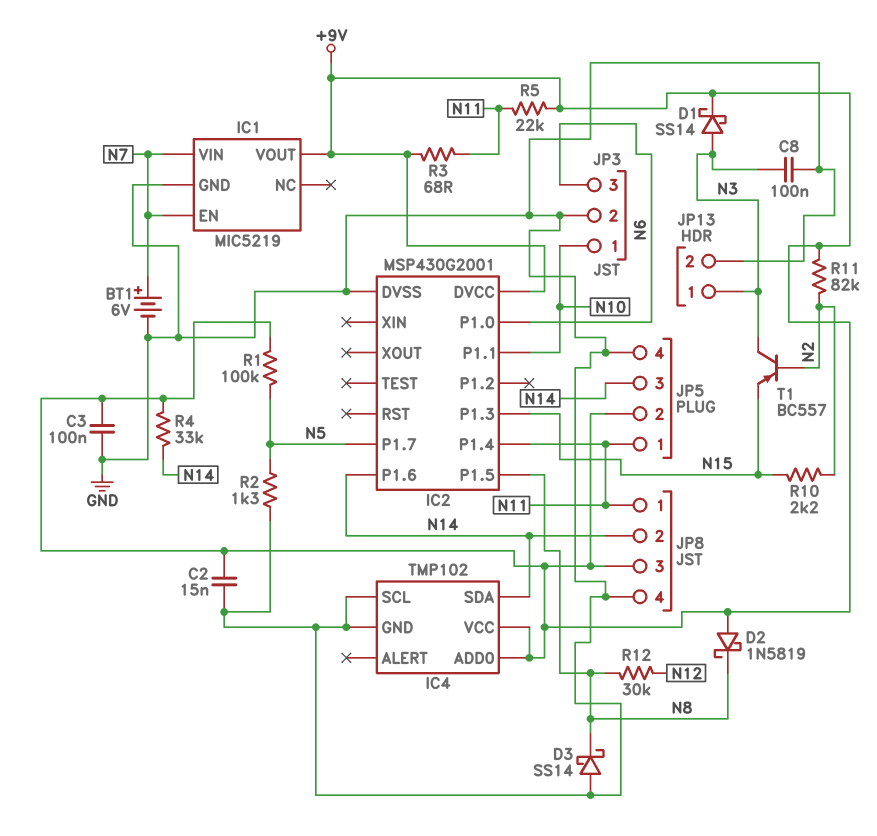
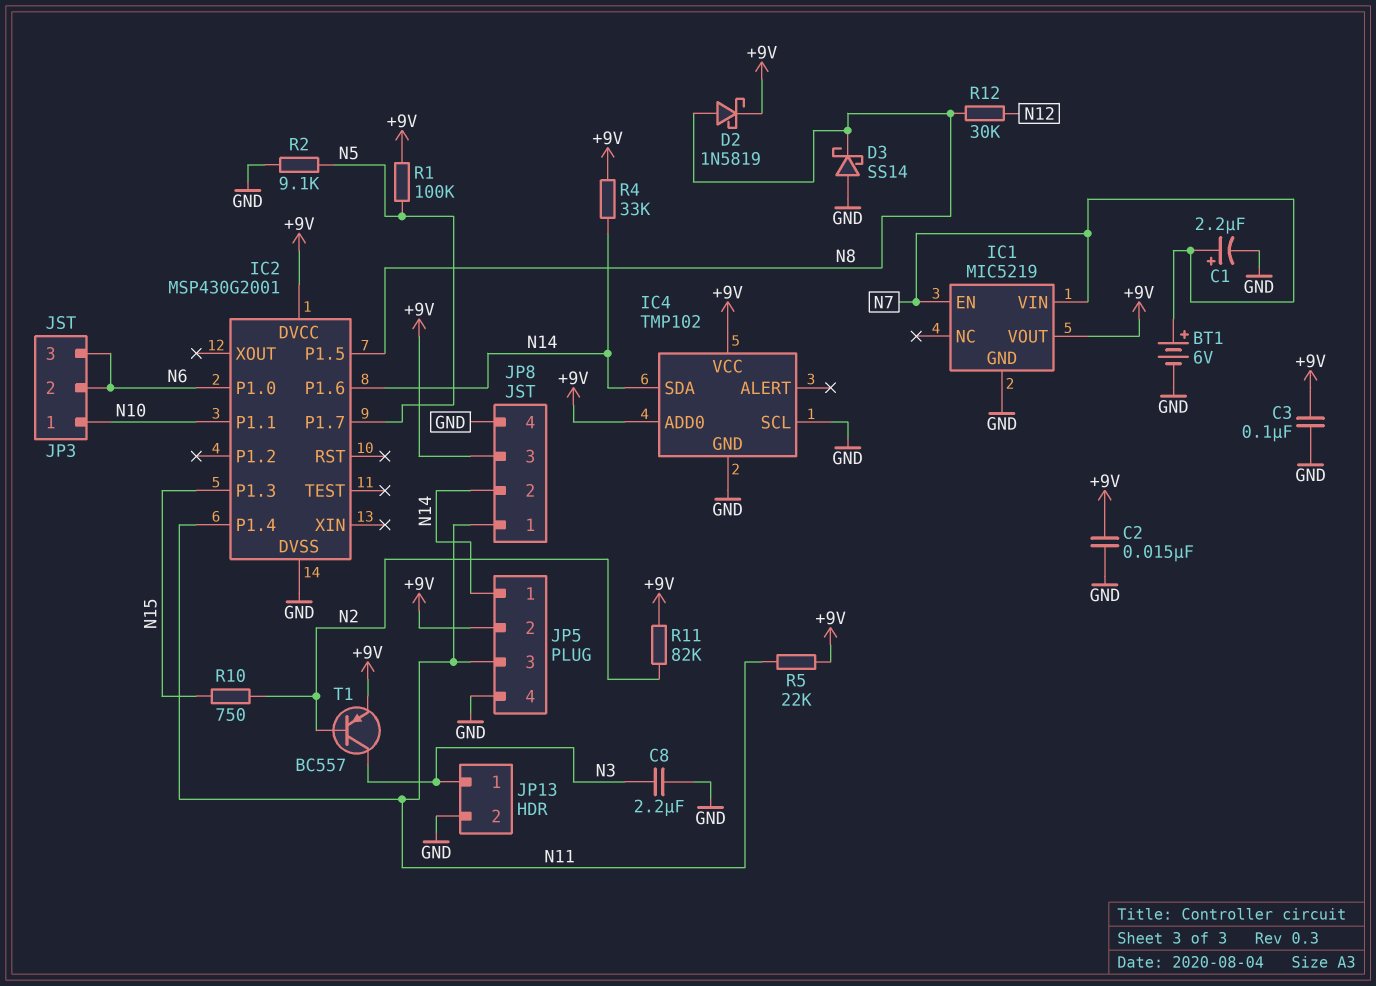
C1: none -> 2.2uF (plus N7, minus GND)
C8: 100nF (GND, N3) -> 2.2uF (GND, N3)
D1: schottky SS14 (A N3, K +9V) -> none
D2: schottky 1N5819 (A +9V, K N8) -> schottky 1N5819 (A N8, K +9V)
JP3 pin 2: GND -> N6
JP5 pin 1: N11 -> N14
JP5 pin 3: N14 -> N11
R2: 1.3k (GND, N5) -> 9.1k (GND, N5)
R3: 68 (+9V, N11) -> none
R10: 2.2k (N2, N15) -> 750 (N2, N15)
T1: PNP BC557 (B N2, C N3, E N15) -> PNP BC557 (B N2, C N3, E +9V)

